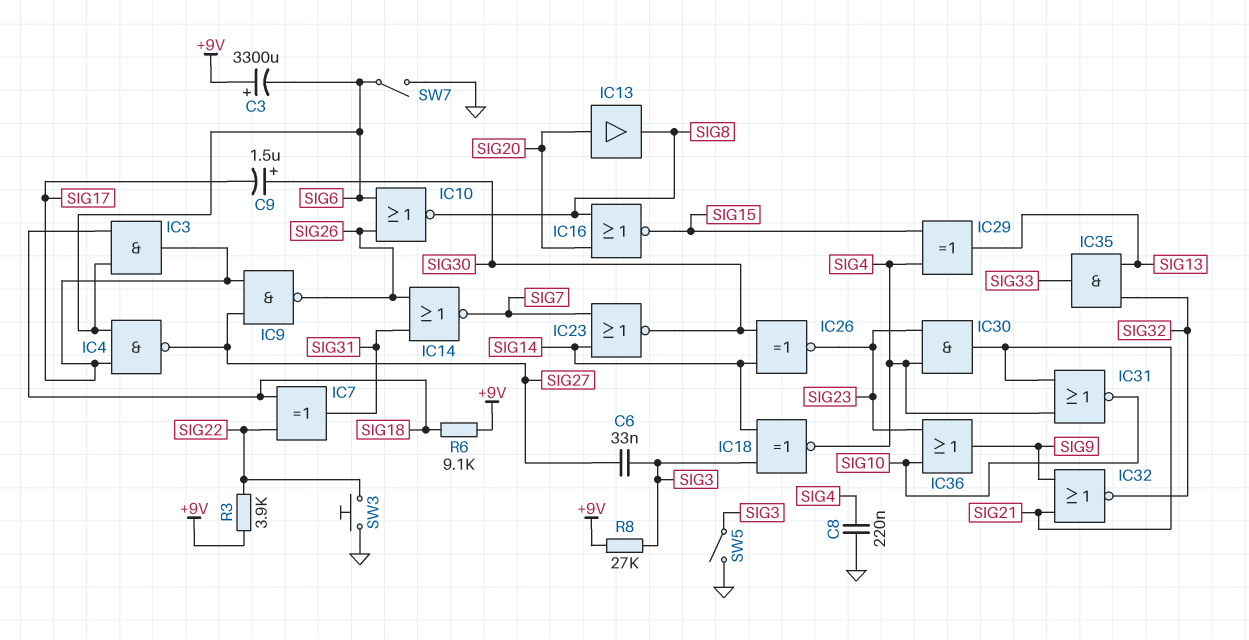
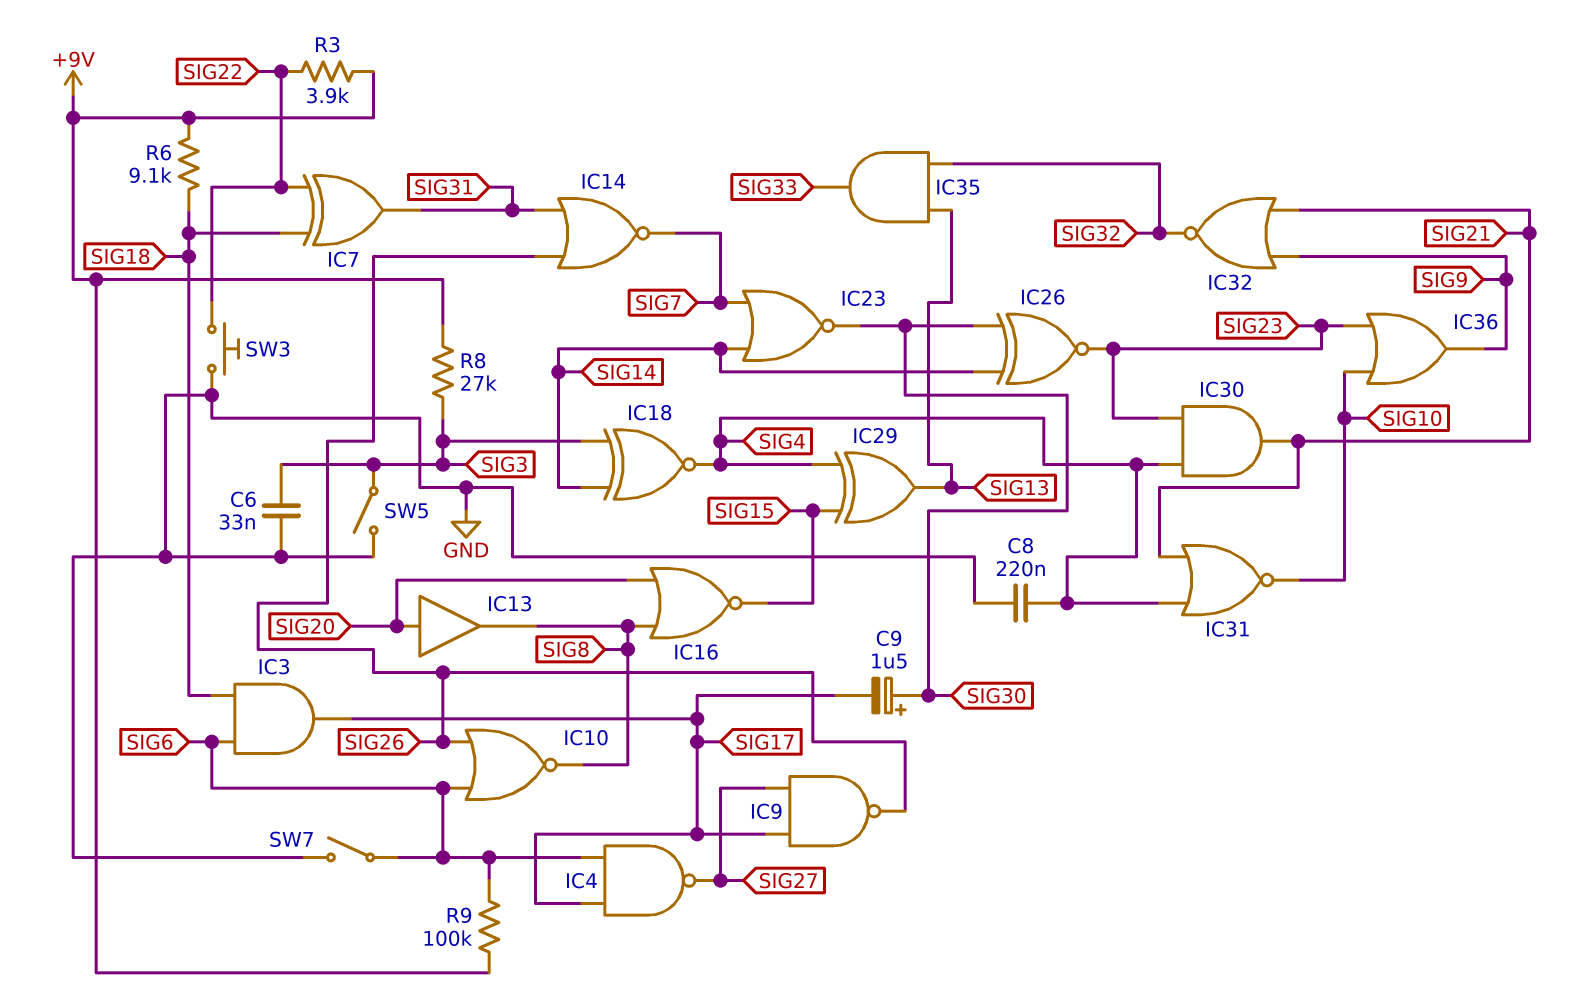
C3: 3300uF (plus +9V, minus SIG6) -> none
C6: 33nF (SIG3, SIG27) -> 33nF (GND, SIG3)
R9: none -> 100k (+9V, SIG6)

